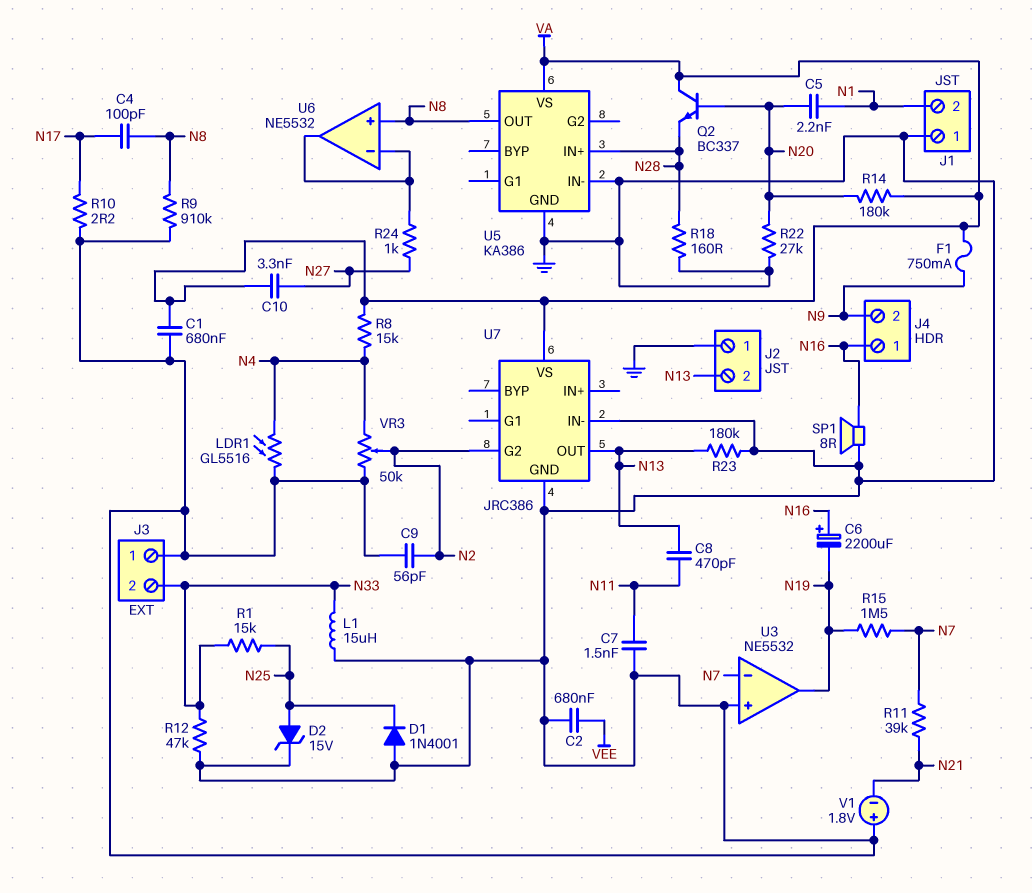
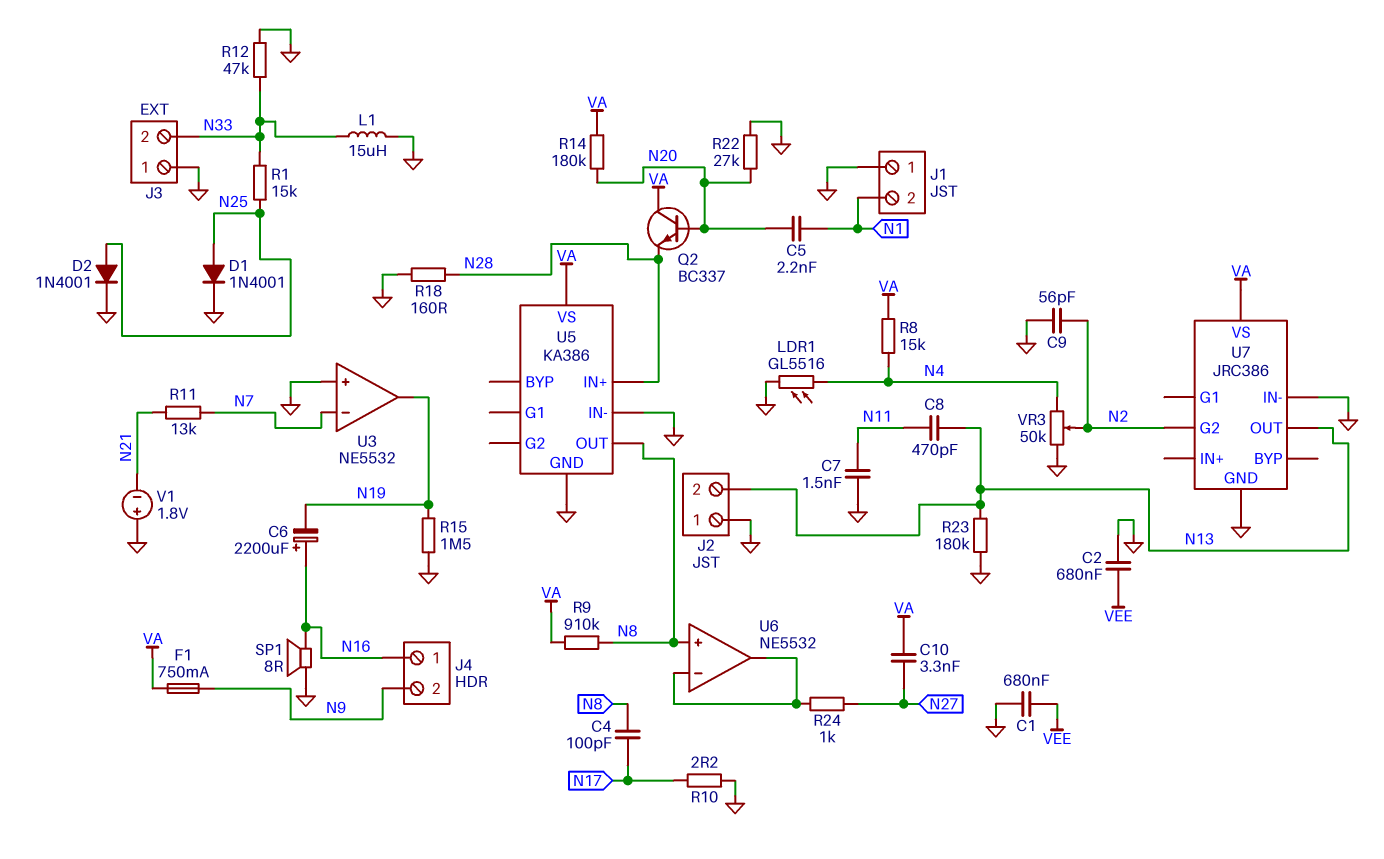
C1: 680nF (GND, VA) -> 680nF (GND, VEE)
D1: diode 1N4001 (A GND, K N25) -> diode 1N4001 (A N25, K GND)
D2: zener 15V (A N25, K GND) -> diode 1N4001 (A N25, K GND)
R9: 910k (GND, N8) -> 910k (N8, VA)
R11: 39k (N7, N21) -> 13k (N7, N21)
R15: 1.5M (N7, N19) -> 1.5M (GND, N19)

